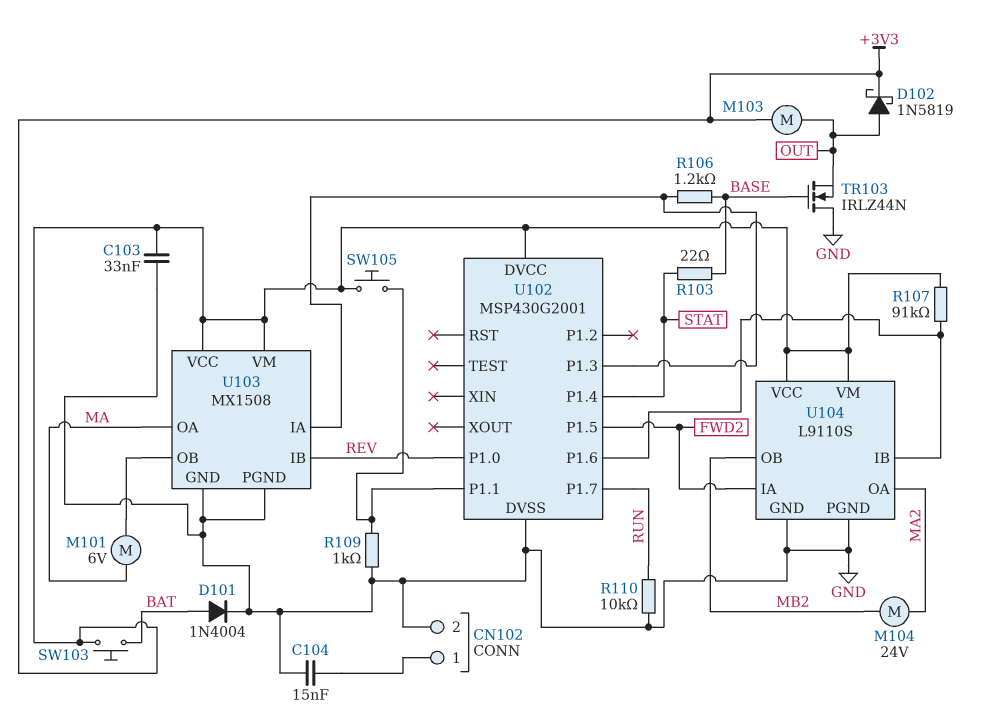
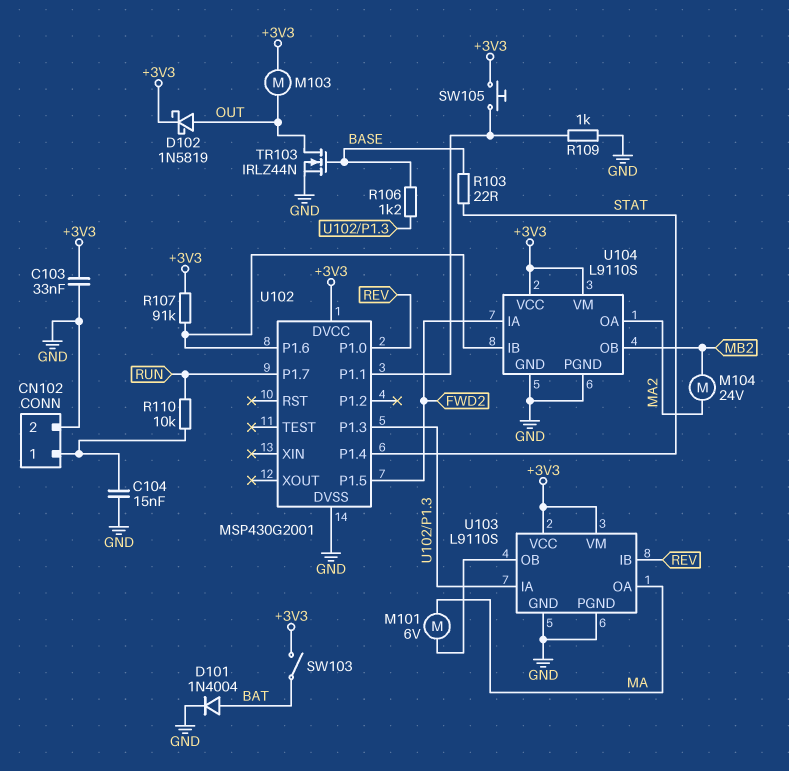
R110: 10k (GND, RUN) -> 10k (CN102/1, RUN)
SW103: button (+3V3, BAT) -> switch (+3V3, BAT)
TR103: NMOS IRLZ44N (G BASE, D GND, S OUT) -> NMOS IRLZ44N (G BASE, D OUT, S GND)
U103: MX1508 -> L9110S

